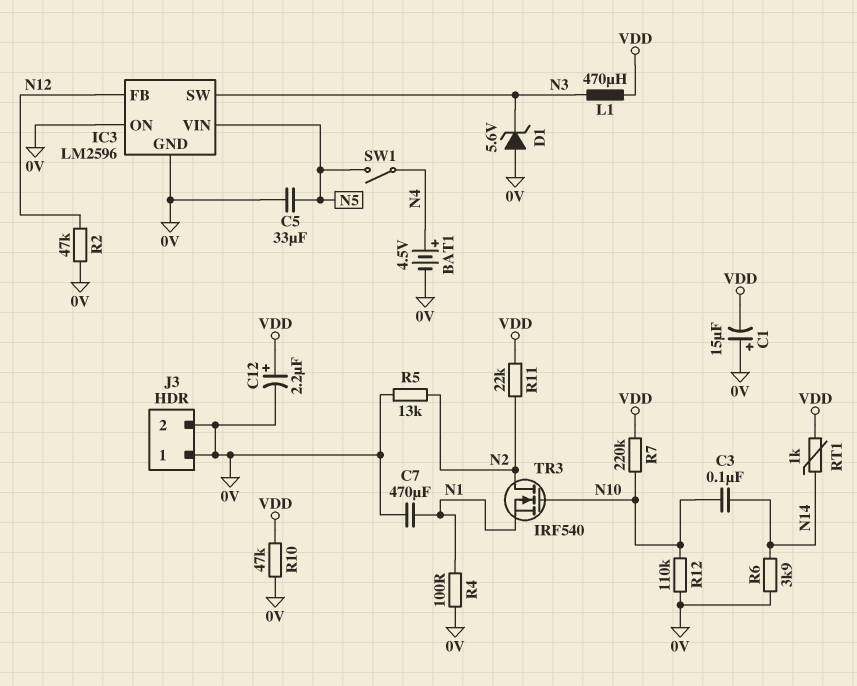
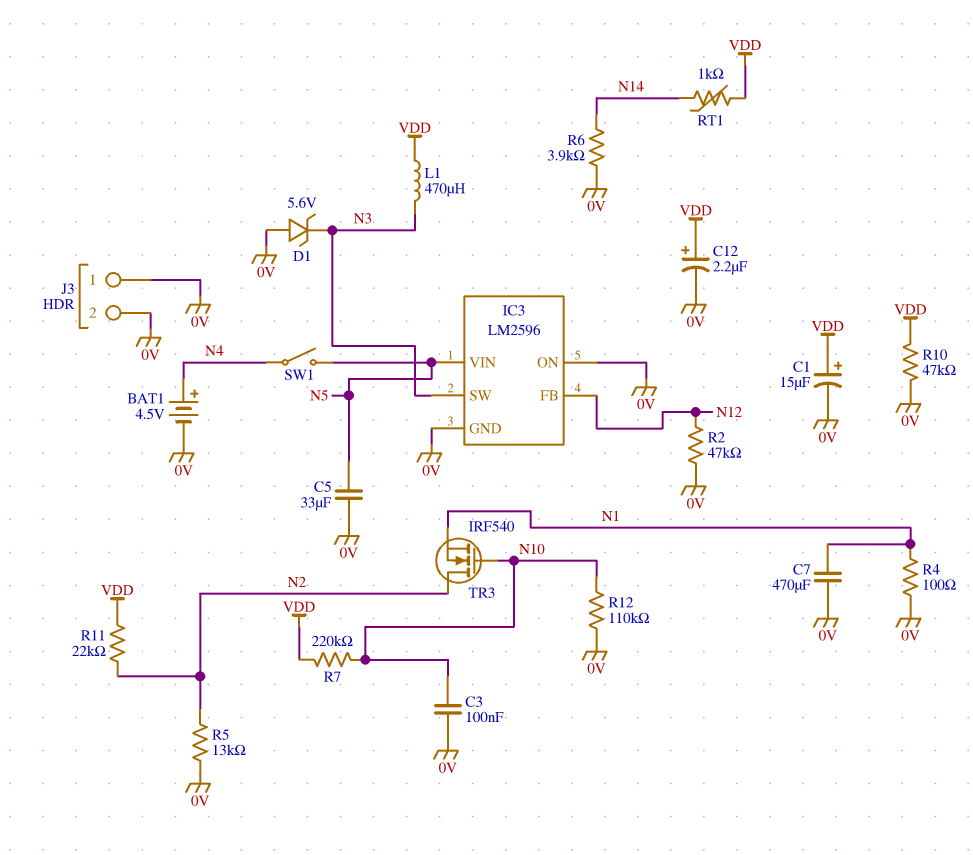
C1: 15uF (plus 0V, minus VDD) -> 15uF (plus VDD, minus 0V)
C3: 100nF (N10, N14) -> 100nF (0V, N10)

